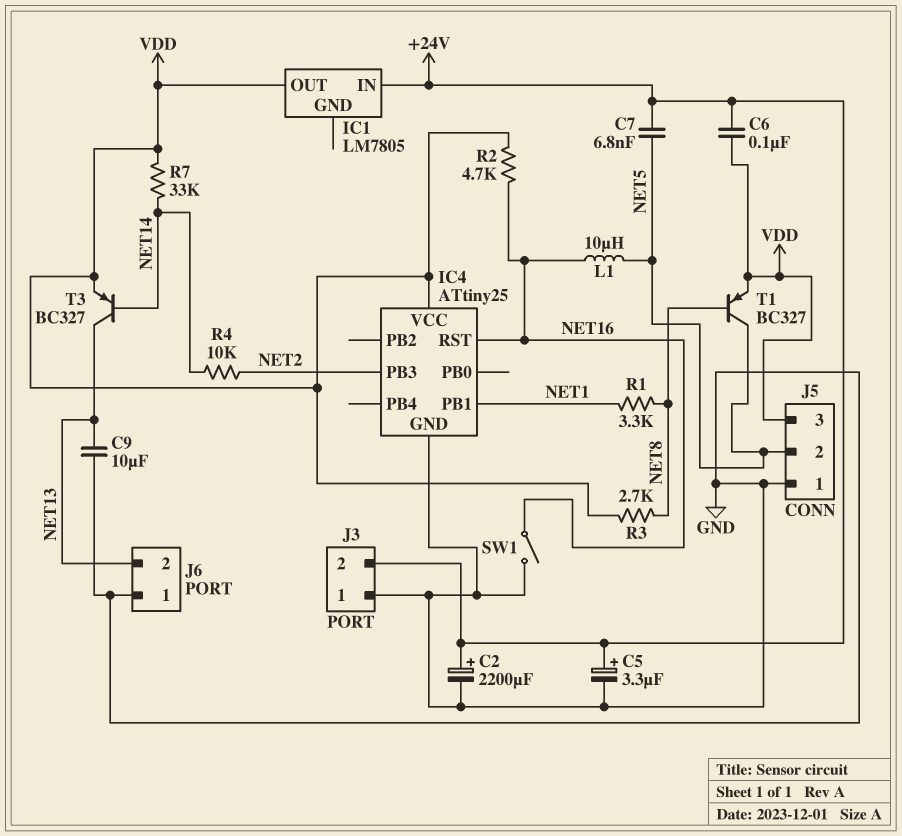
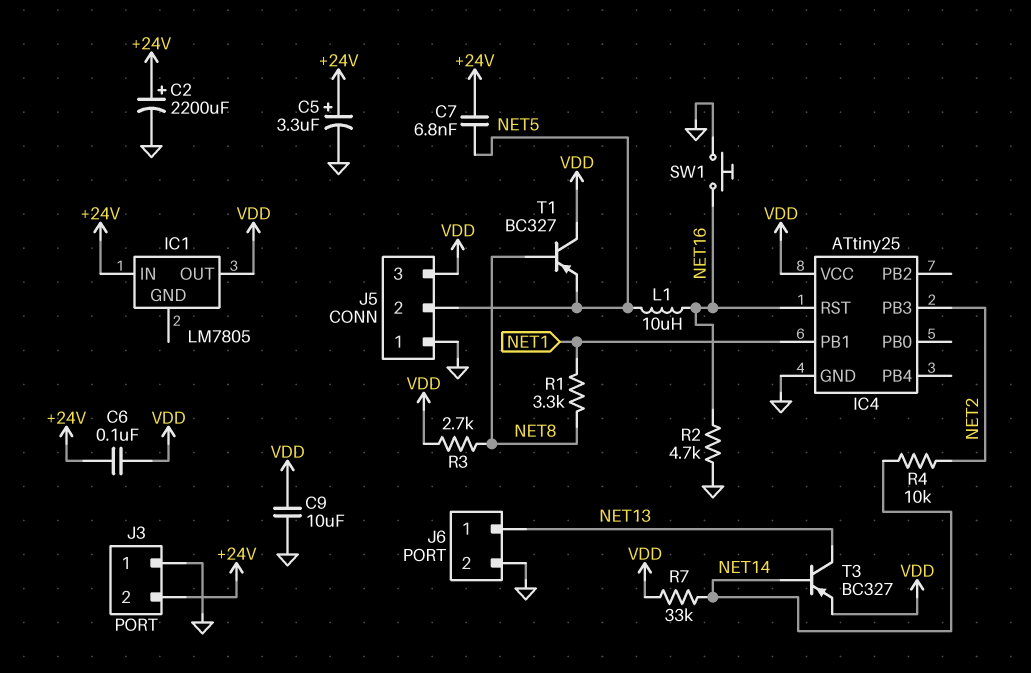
C9: 10uF (GND, NET13) -> 10uF (GND, VDD)
J6 pin 1: GND -> NET13
J6 pin 2: NET13 -> GND
R2: 4.7k (NET16, VDD) -> 4.7k (GND, NET16)
SW1: switch (GND, NET16) -> button (GND, NET16)
T1: PNP BC327 (B NET8, C NET5, E VDD) -> PNP BC327 (B NET8, C VDD, E NET5)

